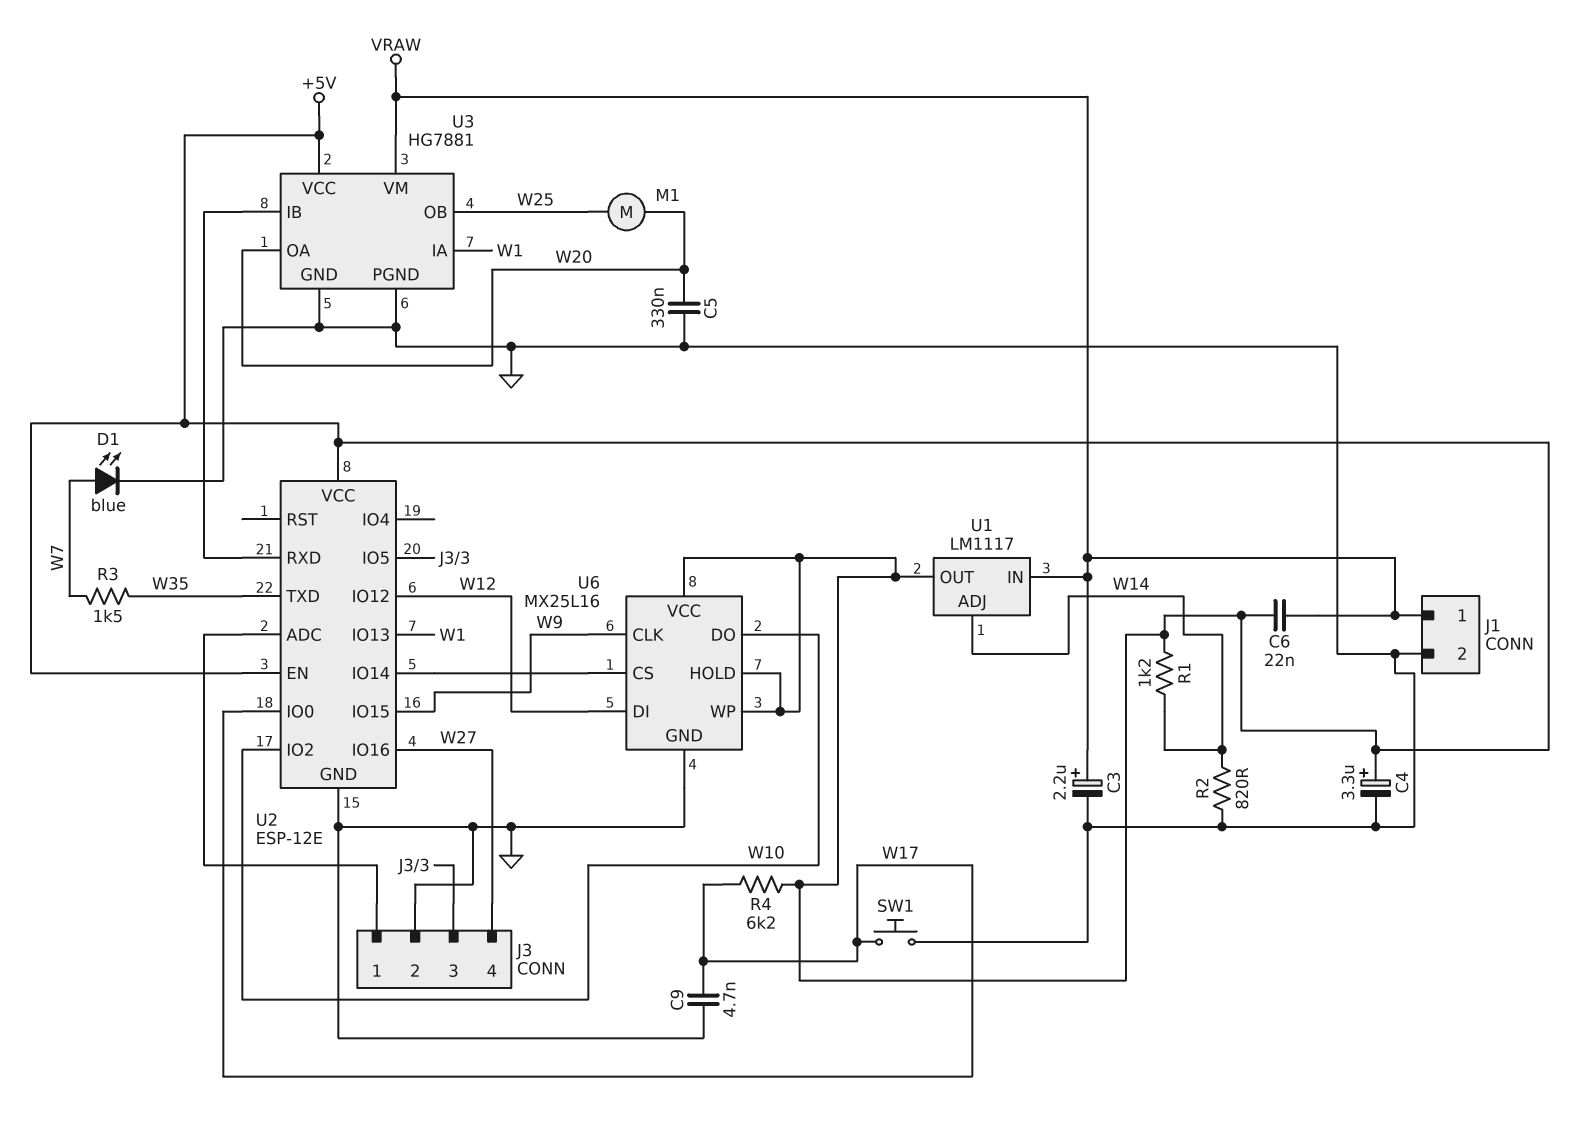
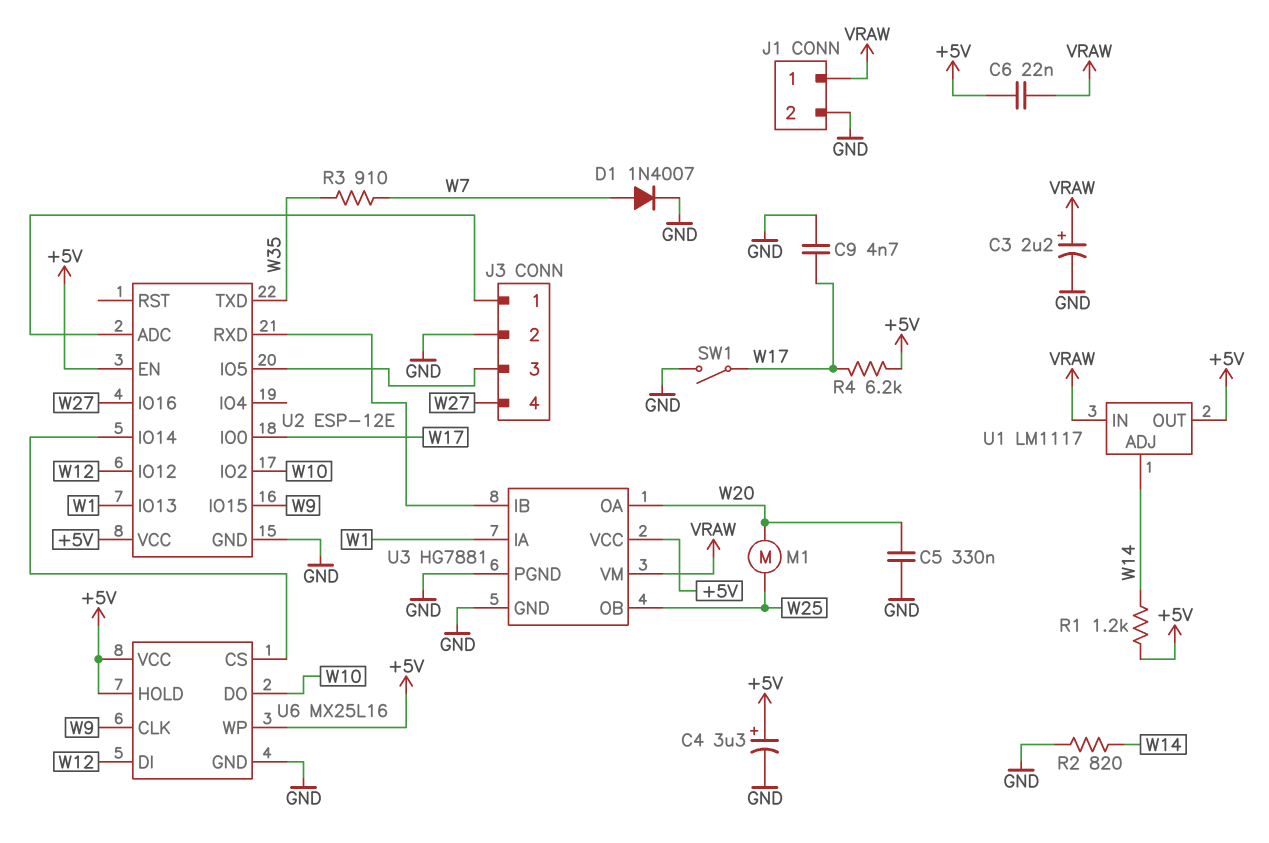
D1: LED blue (A W7, K GND) -> diode 1N4007 (A W7, K GND)
R3: 1.5k (W7, W35) -> 910 (W7, W35)
SW1: button (GND, W17) -> switch (GND, W17)

